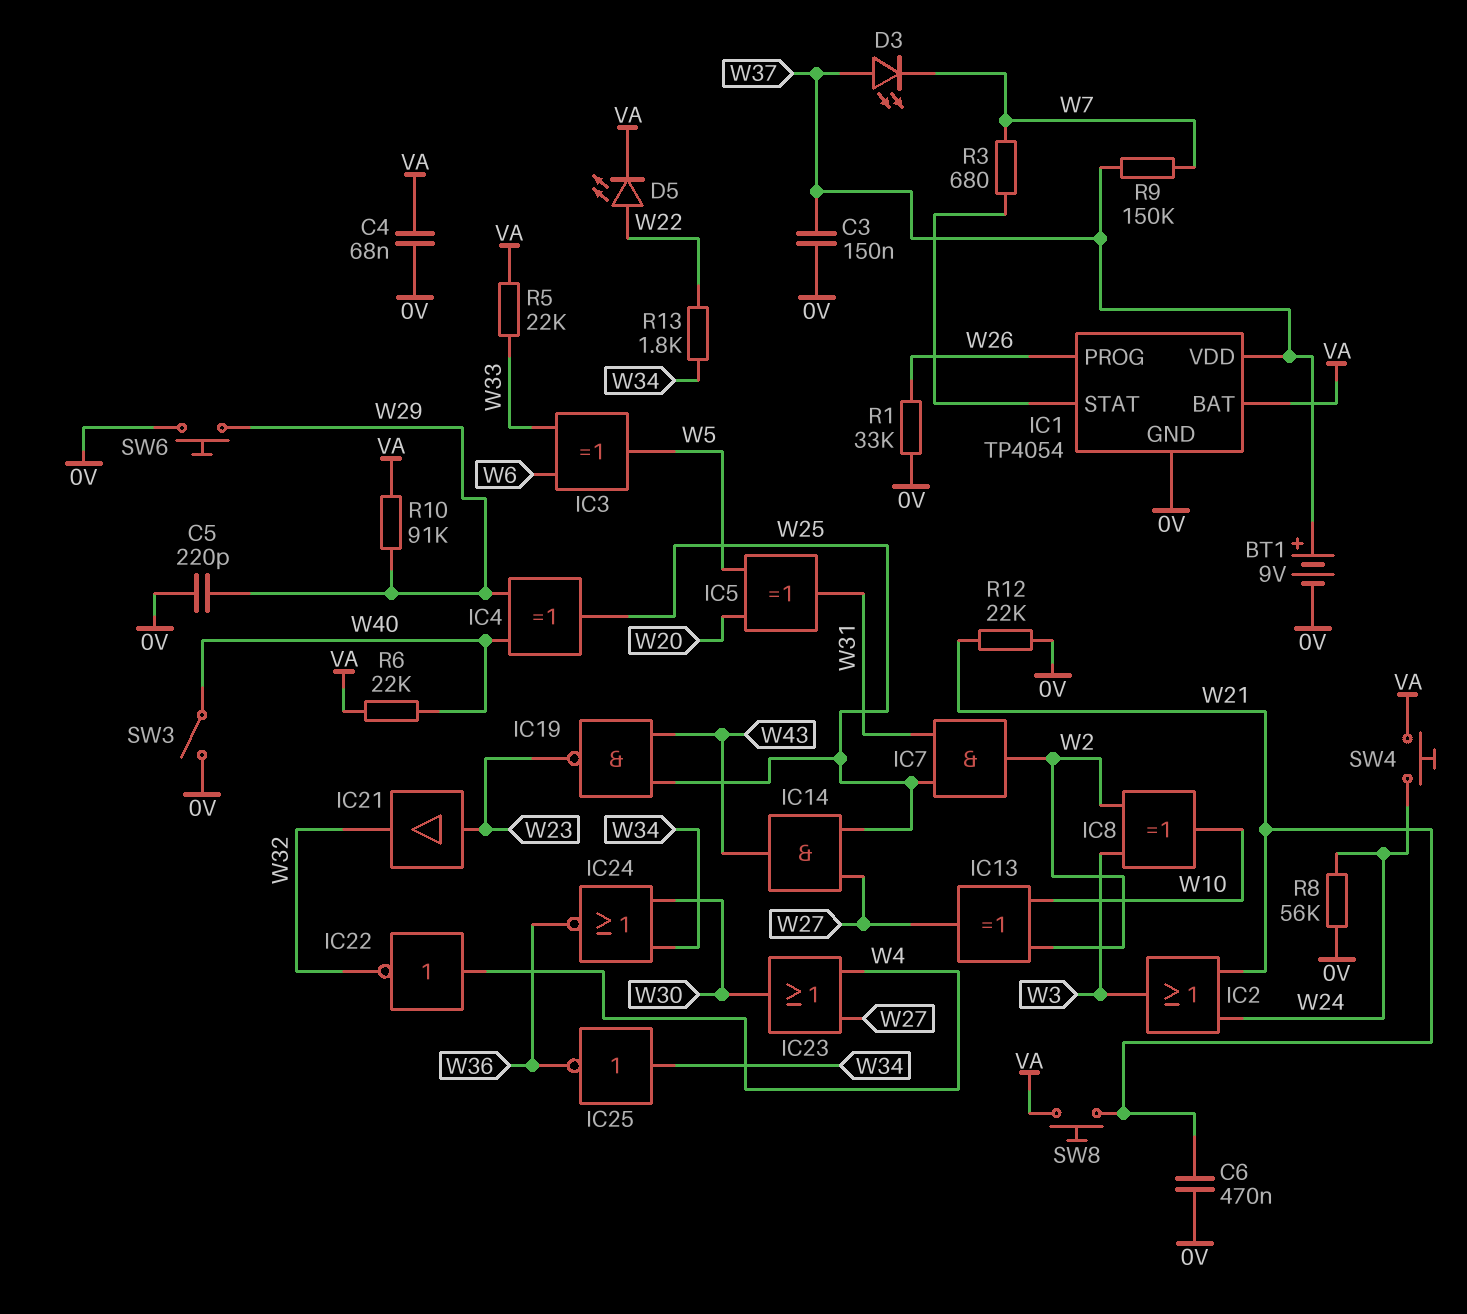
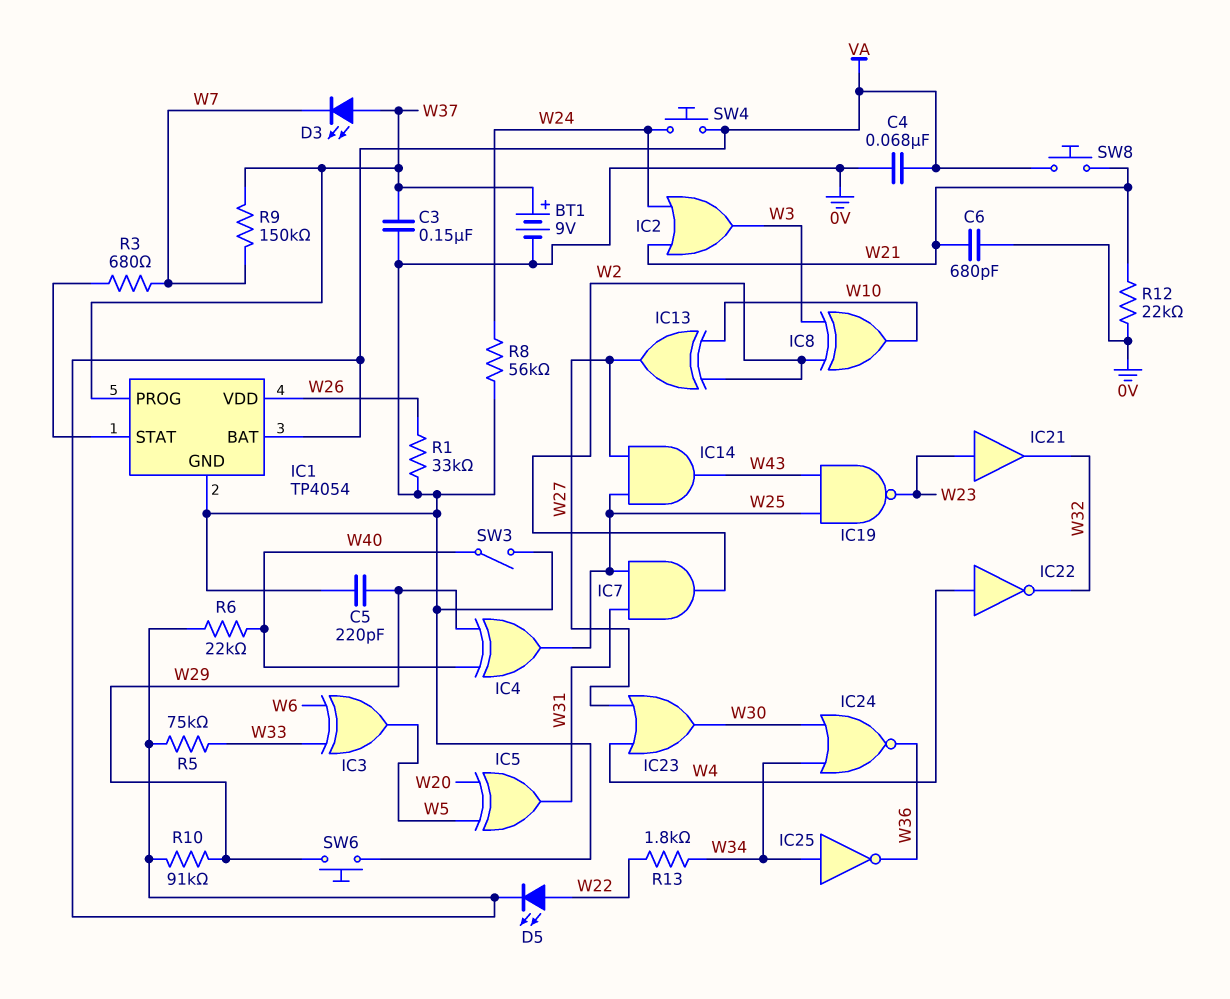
C6: 470nF (0V, W21) -> 680pF (0V, W21)
IC1 pin PROG: W26 -> W37
IC1 pin VDD: W37 -> W26
R5: 22k (VA, W33) -> 75k (VA, W33)

